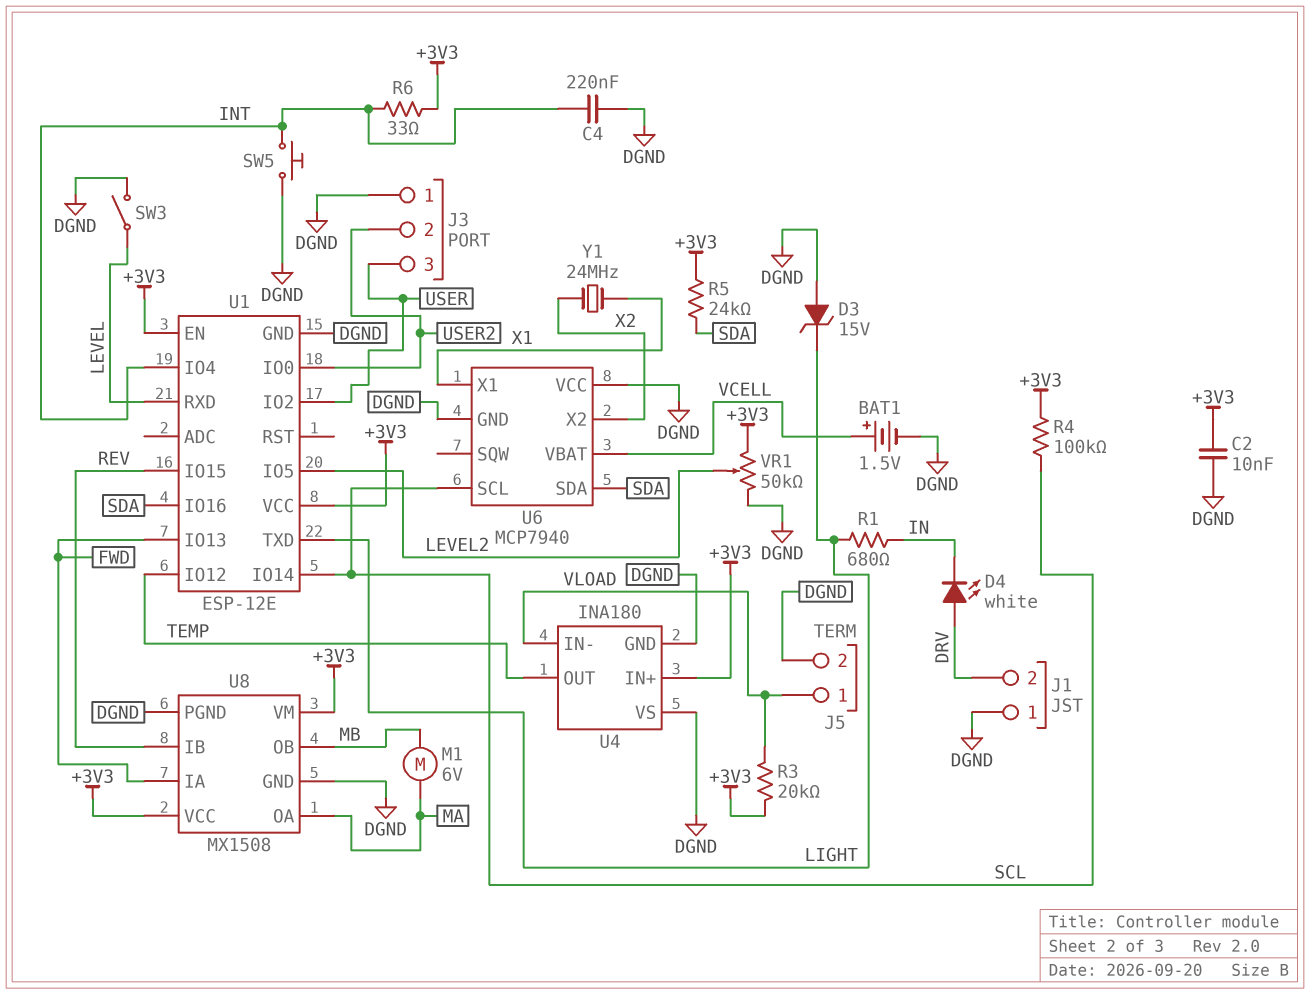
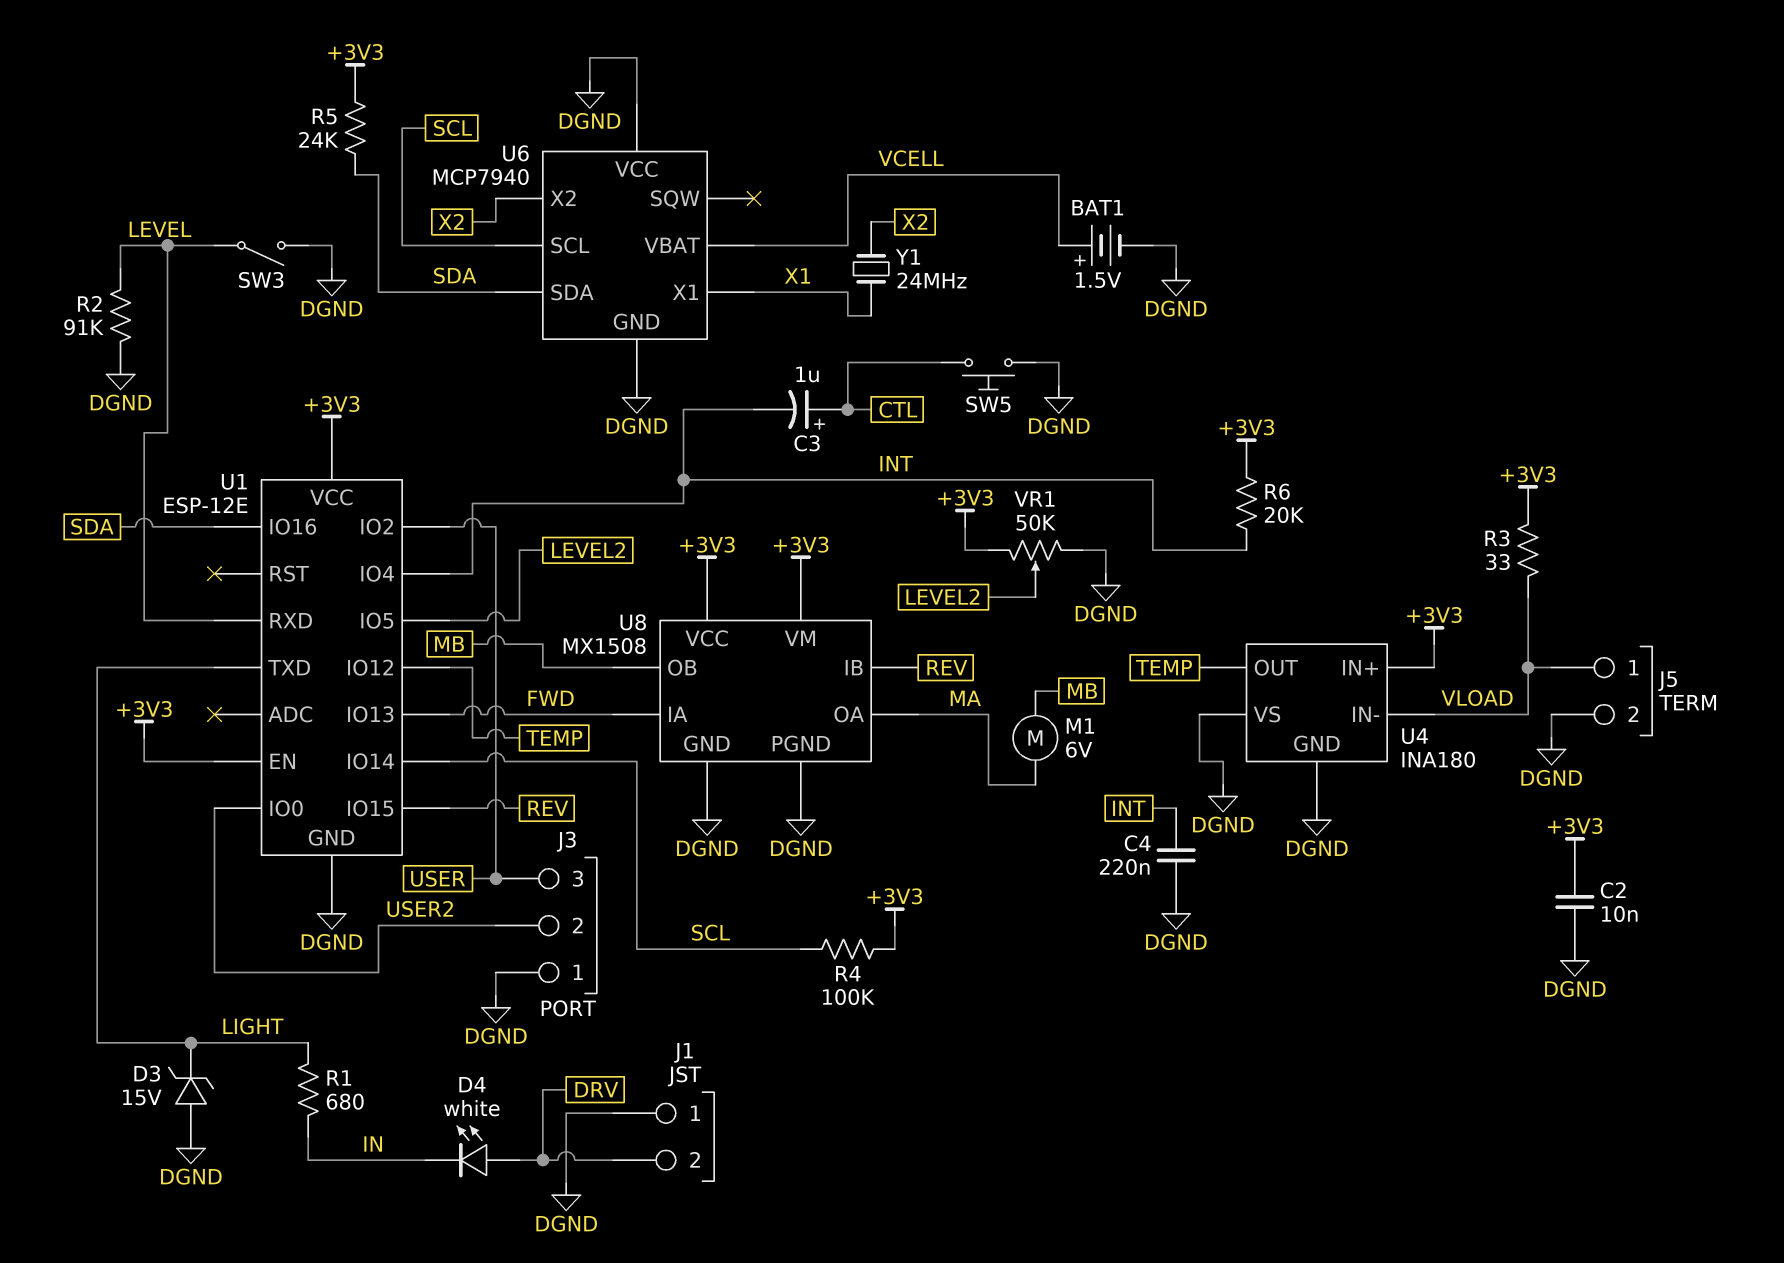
C3: none -> 1uF (plus CTL, minus INT)
R2: none -> 91k (DGND, LEVEL)
R3: 20k (+3V3, VLOAD) -> 33 (+3V3, VLOAD)
R6: 33 (+3V3, INT) -> 20k (+3V3, INT)
SW5: button (DGND, INT) -> button (CTL, DGND)

